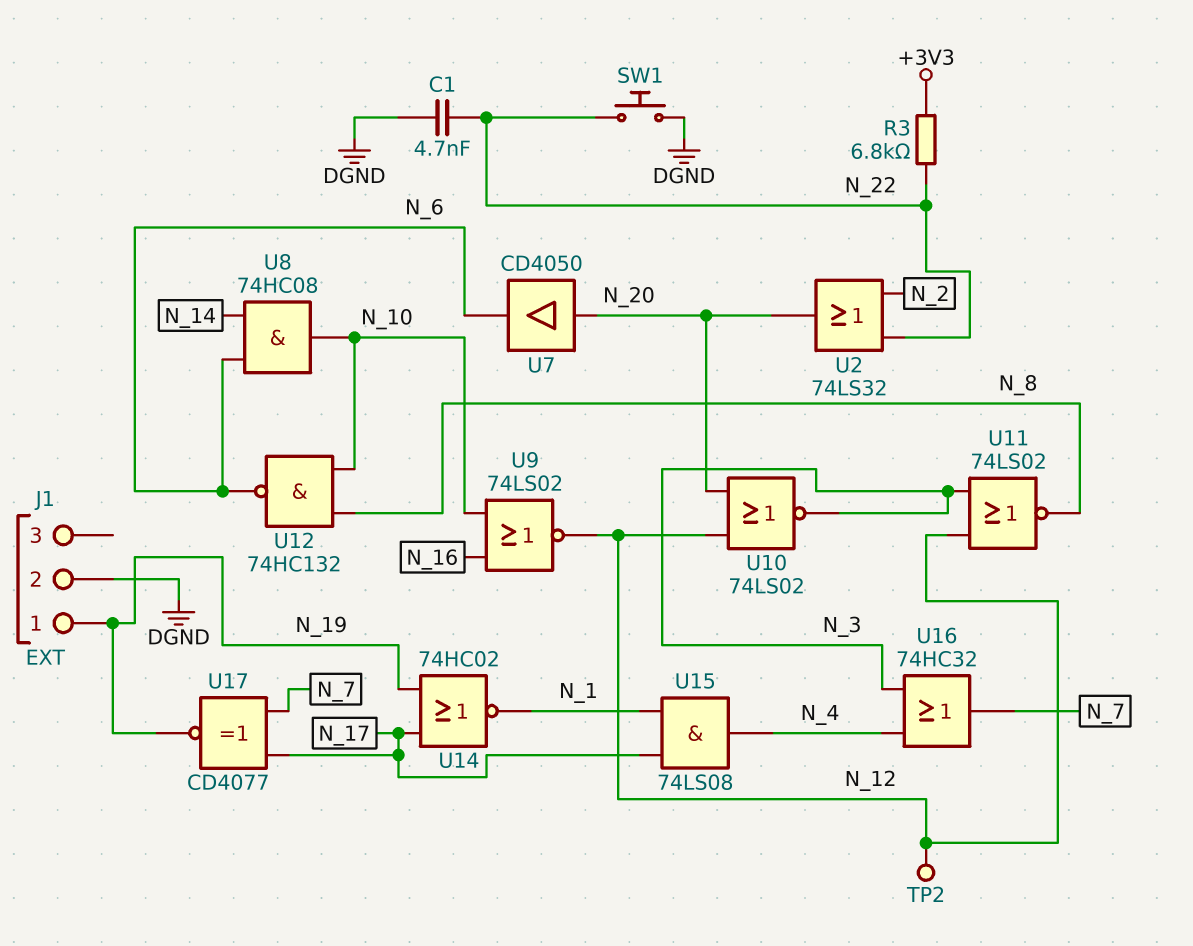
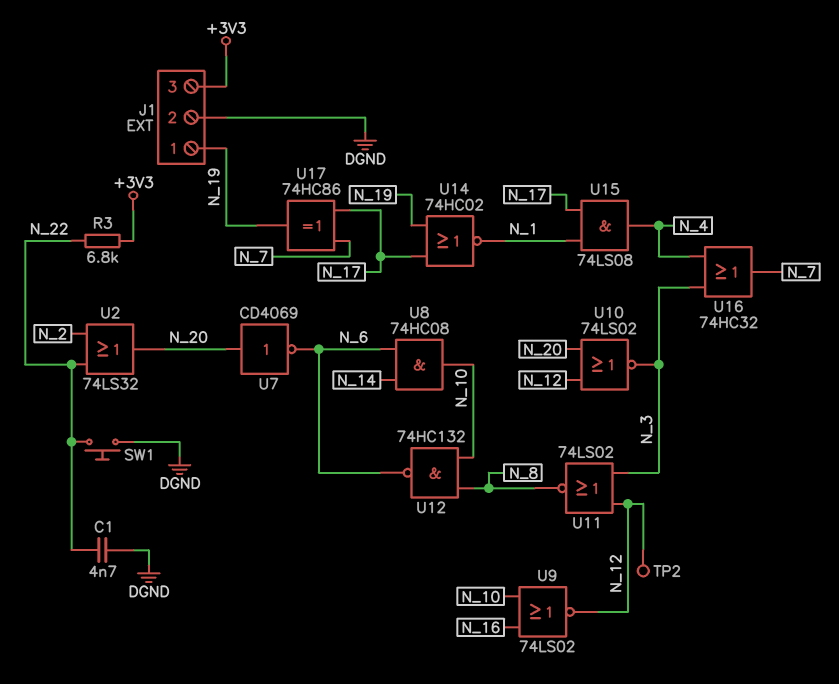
J1 pin 3: none -> +3V3
U7: buffer CD4050 (in N_20, out N_6) -> NOT CD4069 (in N_20, out N_6)
U17: XNOR CD4077 (in N_7, in N_17, out N_19) -> XOR 74HC86 (in N_7, in N_17, out N_19)

